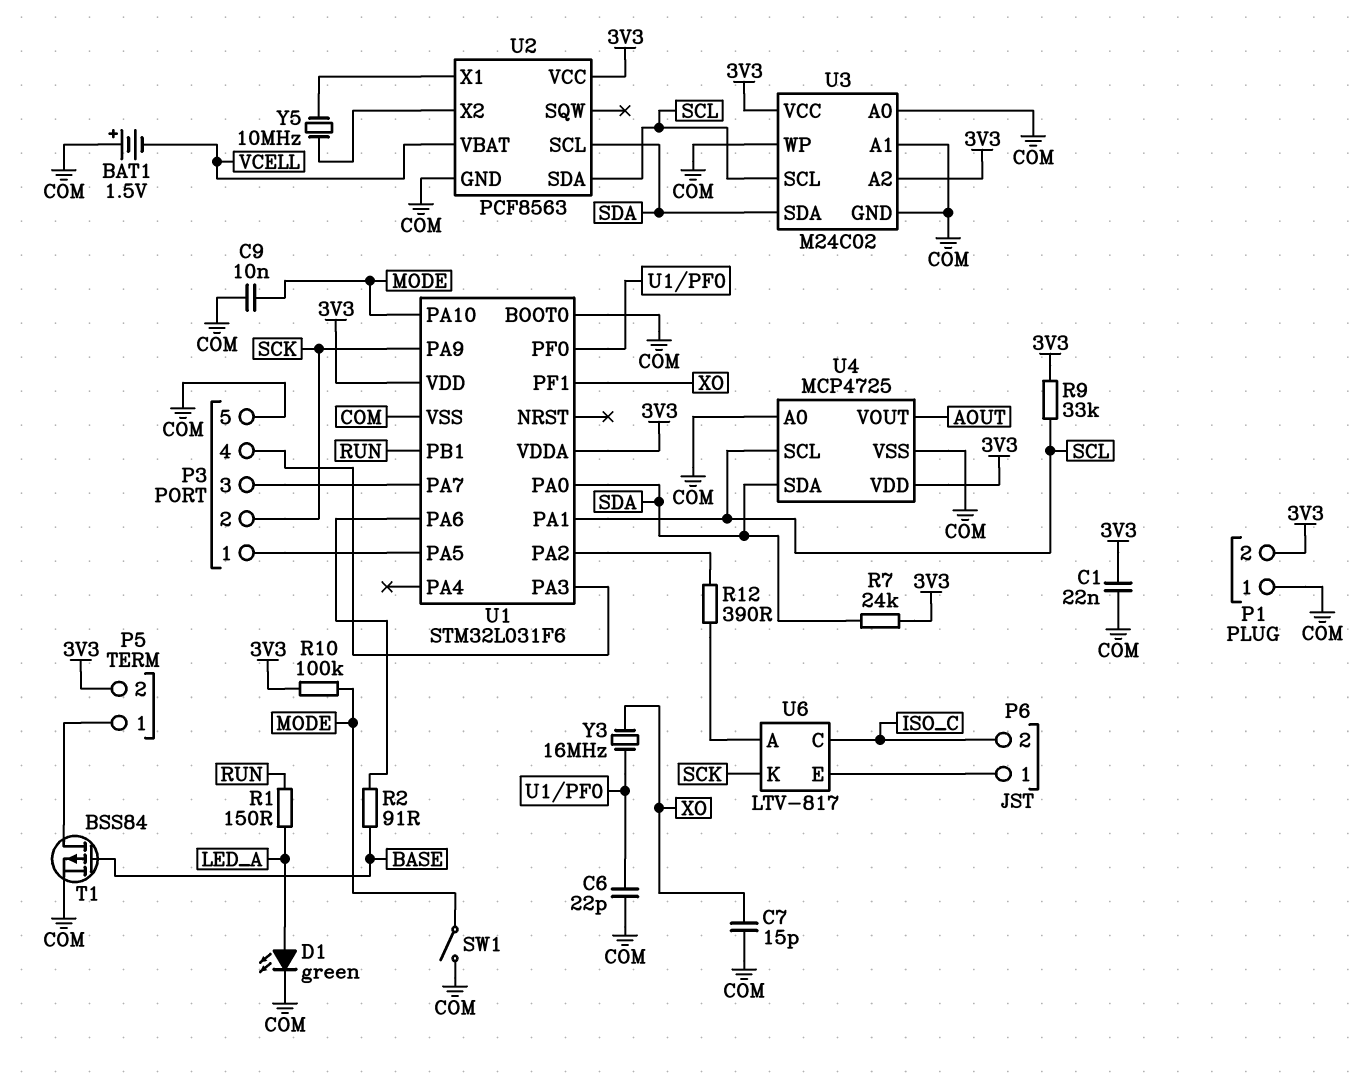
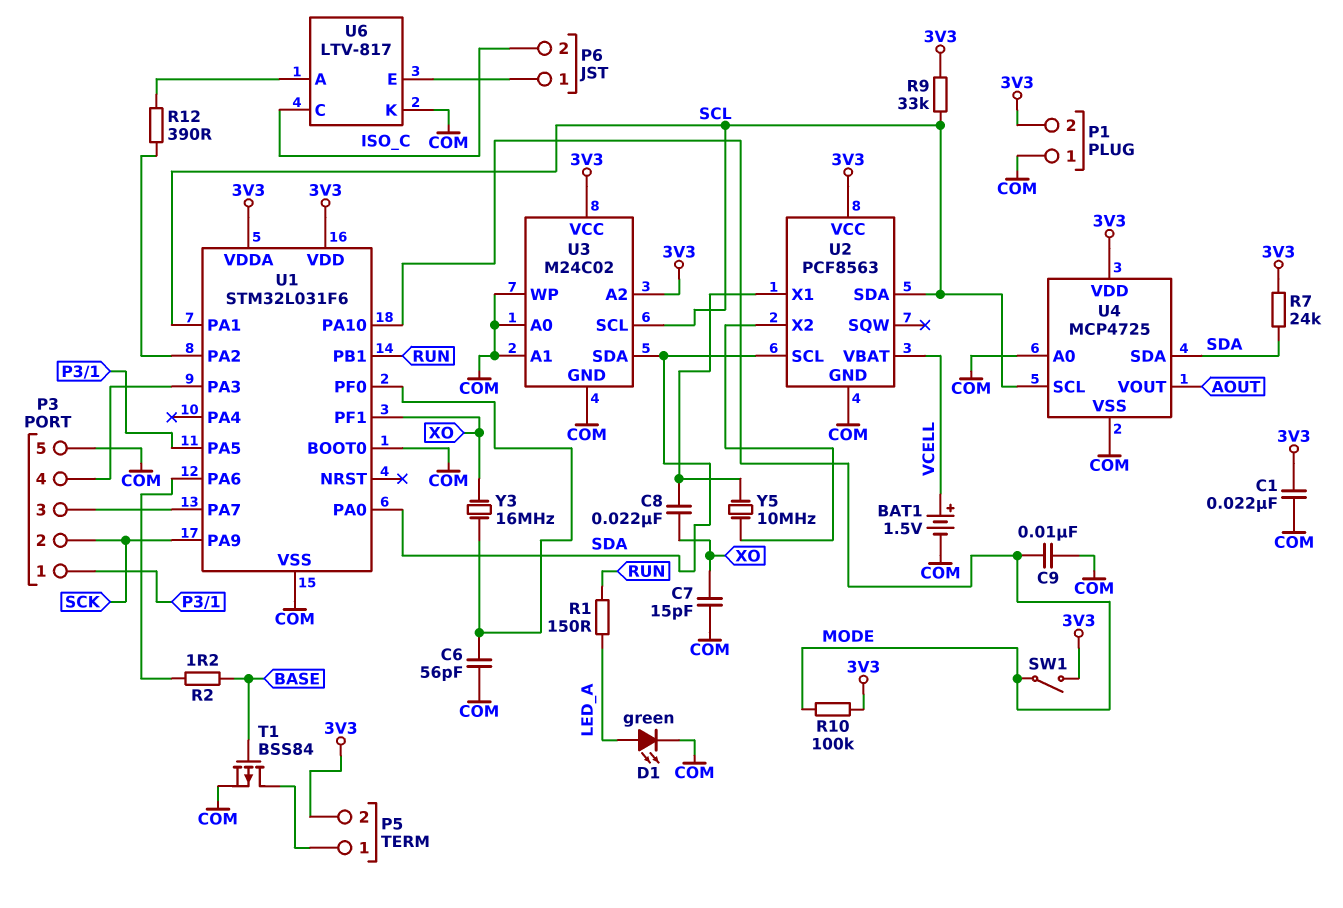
BAT1: 1.5V (plus COM, minus VCELL) -> 1.5V (plus VCELL, minus COM)
C6: 22pF (COM, U1/PF0) -> 56pF (COM, U1/PF0)
C8: none -> 22nF (U2/X1, XO)
R2: 91 (BASE, U1/PA6) -> 1.2 (BASE, U1/PA6)
SW1: switch (COM, MODE) -> switch (3V3, MODE)
U6 pin K: SCK -> COM

